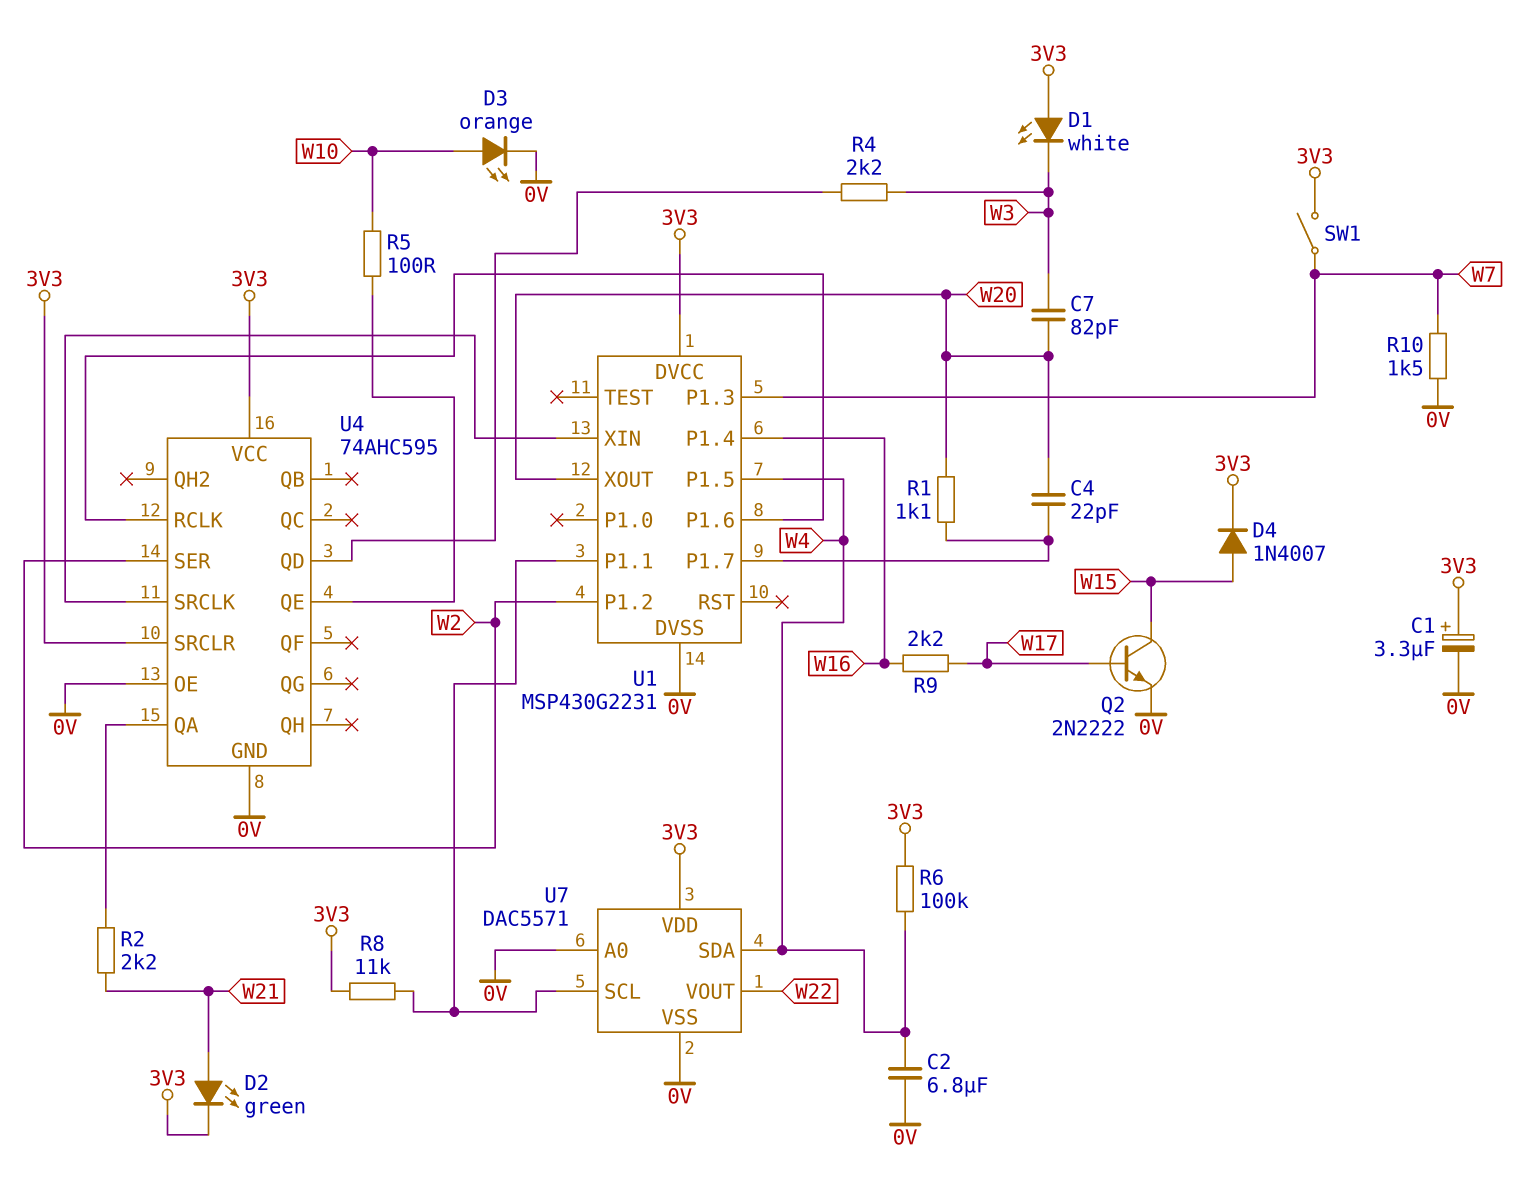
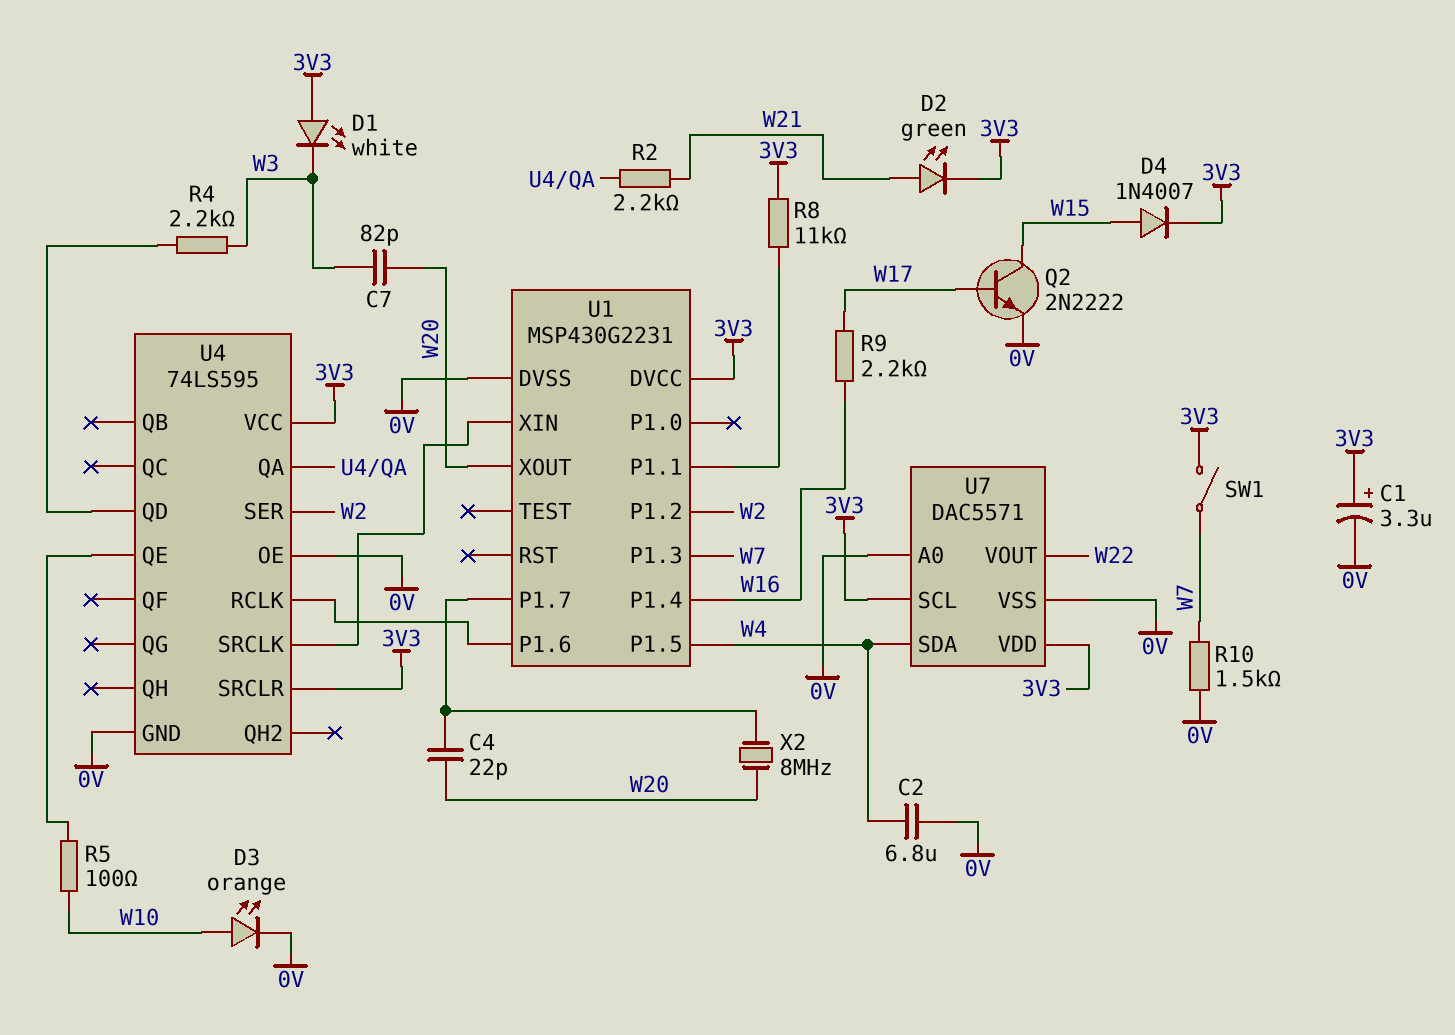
R1: 1.1k (U1/P1.7, W20) -> none
R6: 100k (3V3, W4) -> none
U4: 74AHC595 -> 74LS595
U7 pin SCL: U1/P1.1 -> 3V3
X2: none -> 8MHz (U1/P1.7, W20)

